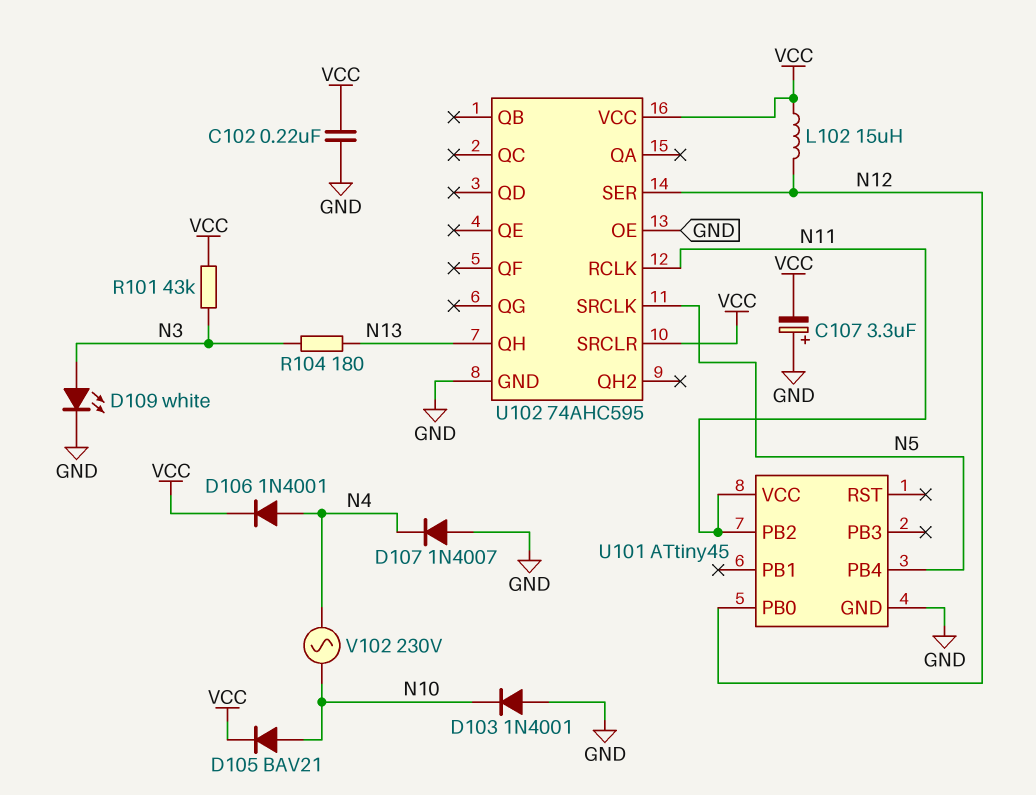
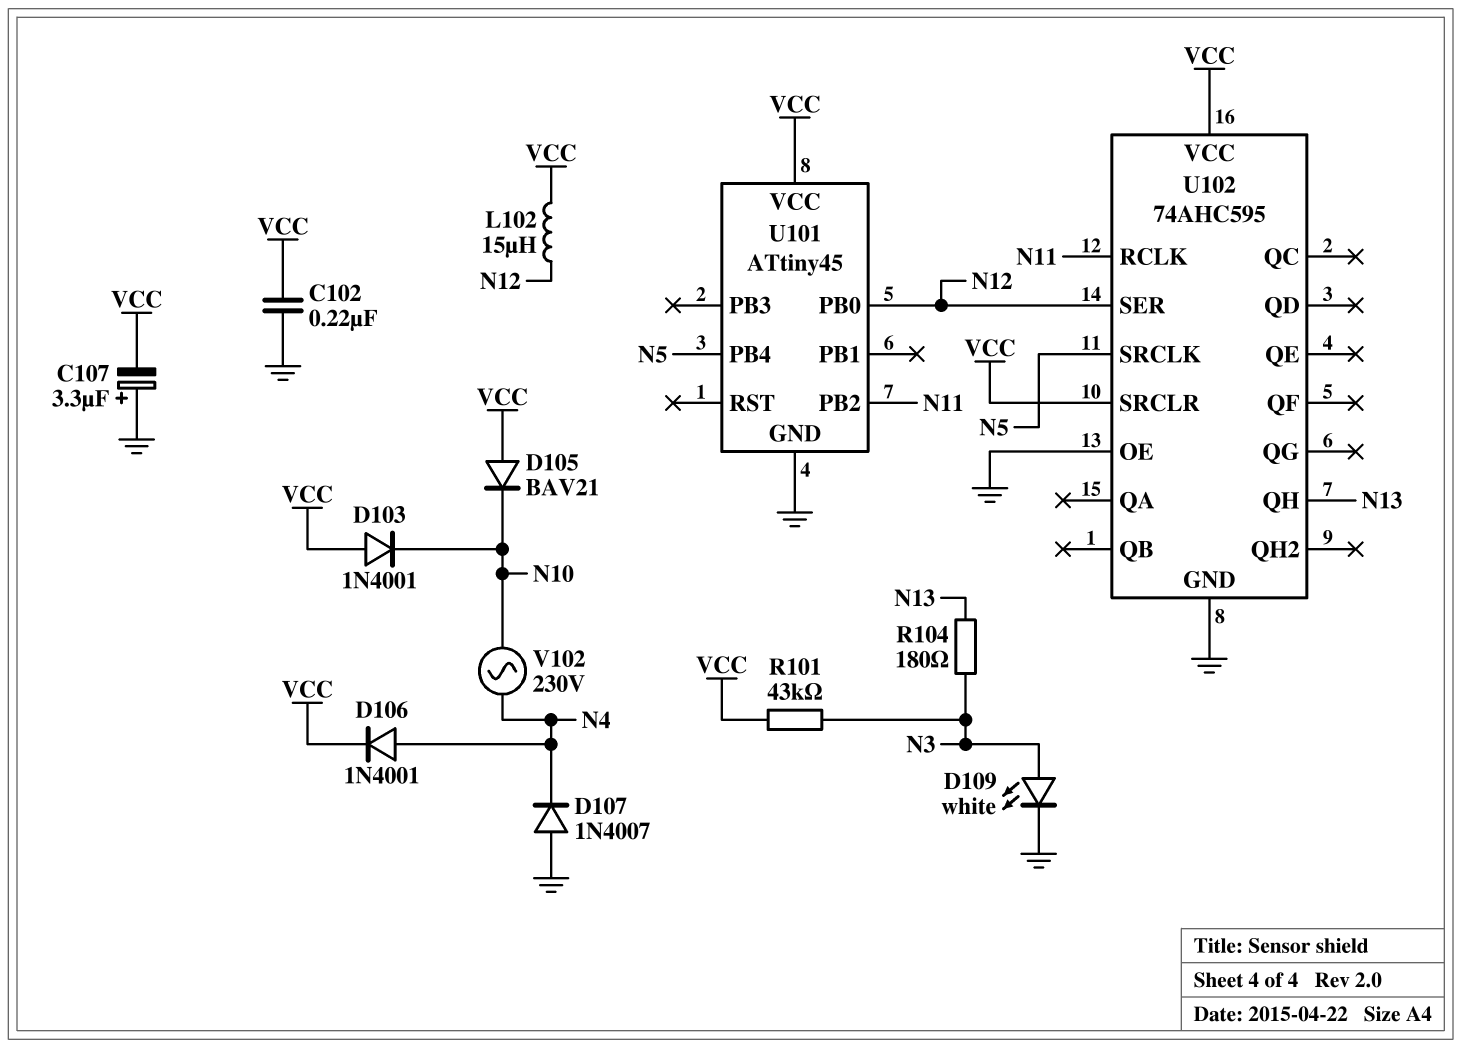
D103: diode 1N4001 (A GND, K N10) -> diode 1N4001 (A VCC, K N10)
D105: diode BAV21 (A N10, K VCC) -> diode BAV21 (A VCC, K N10)
U101 pin VCC: N11 -> VCC

